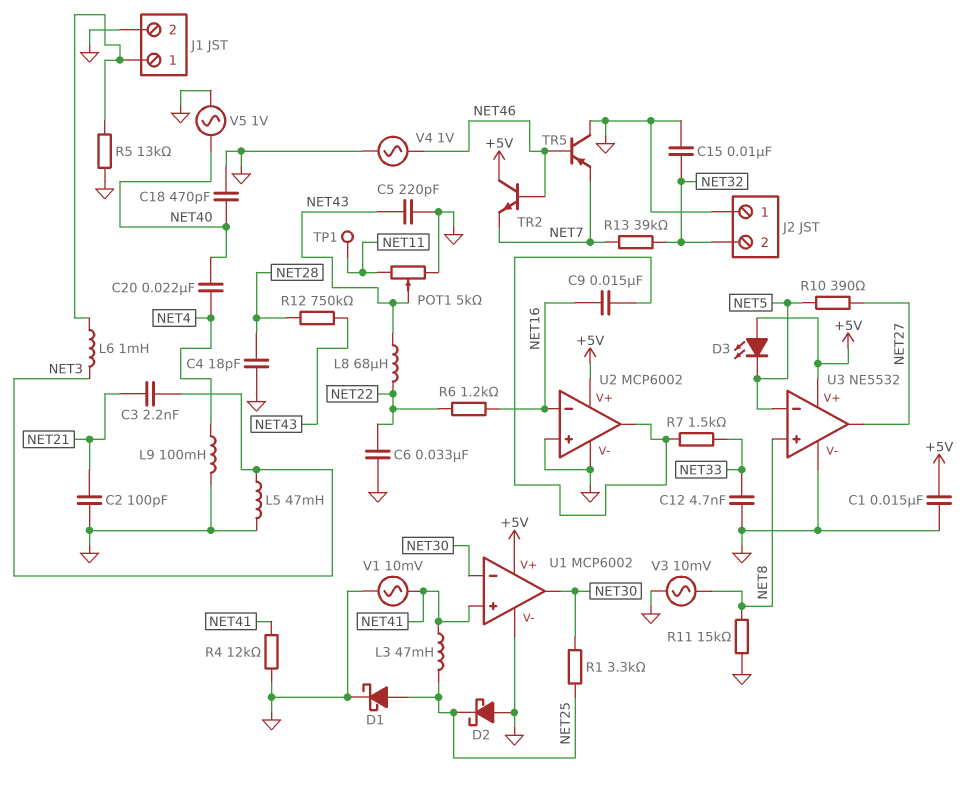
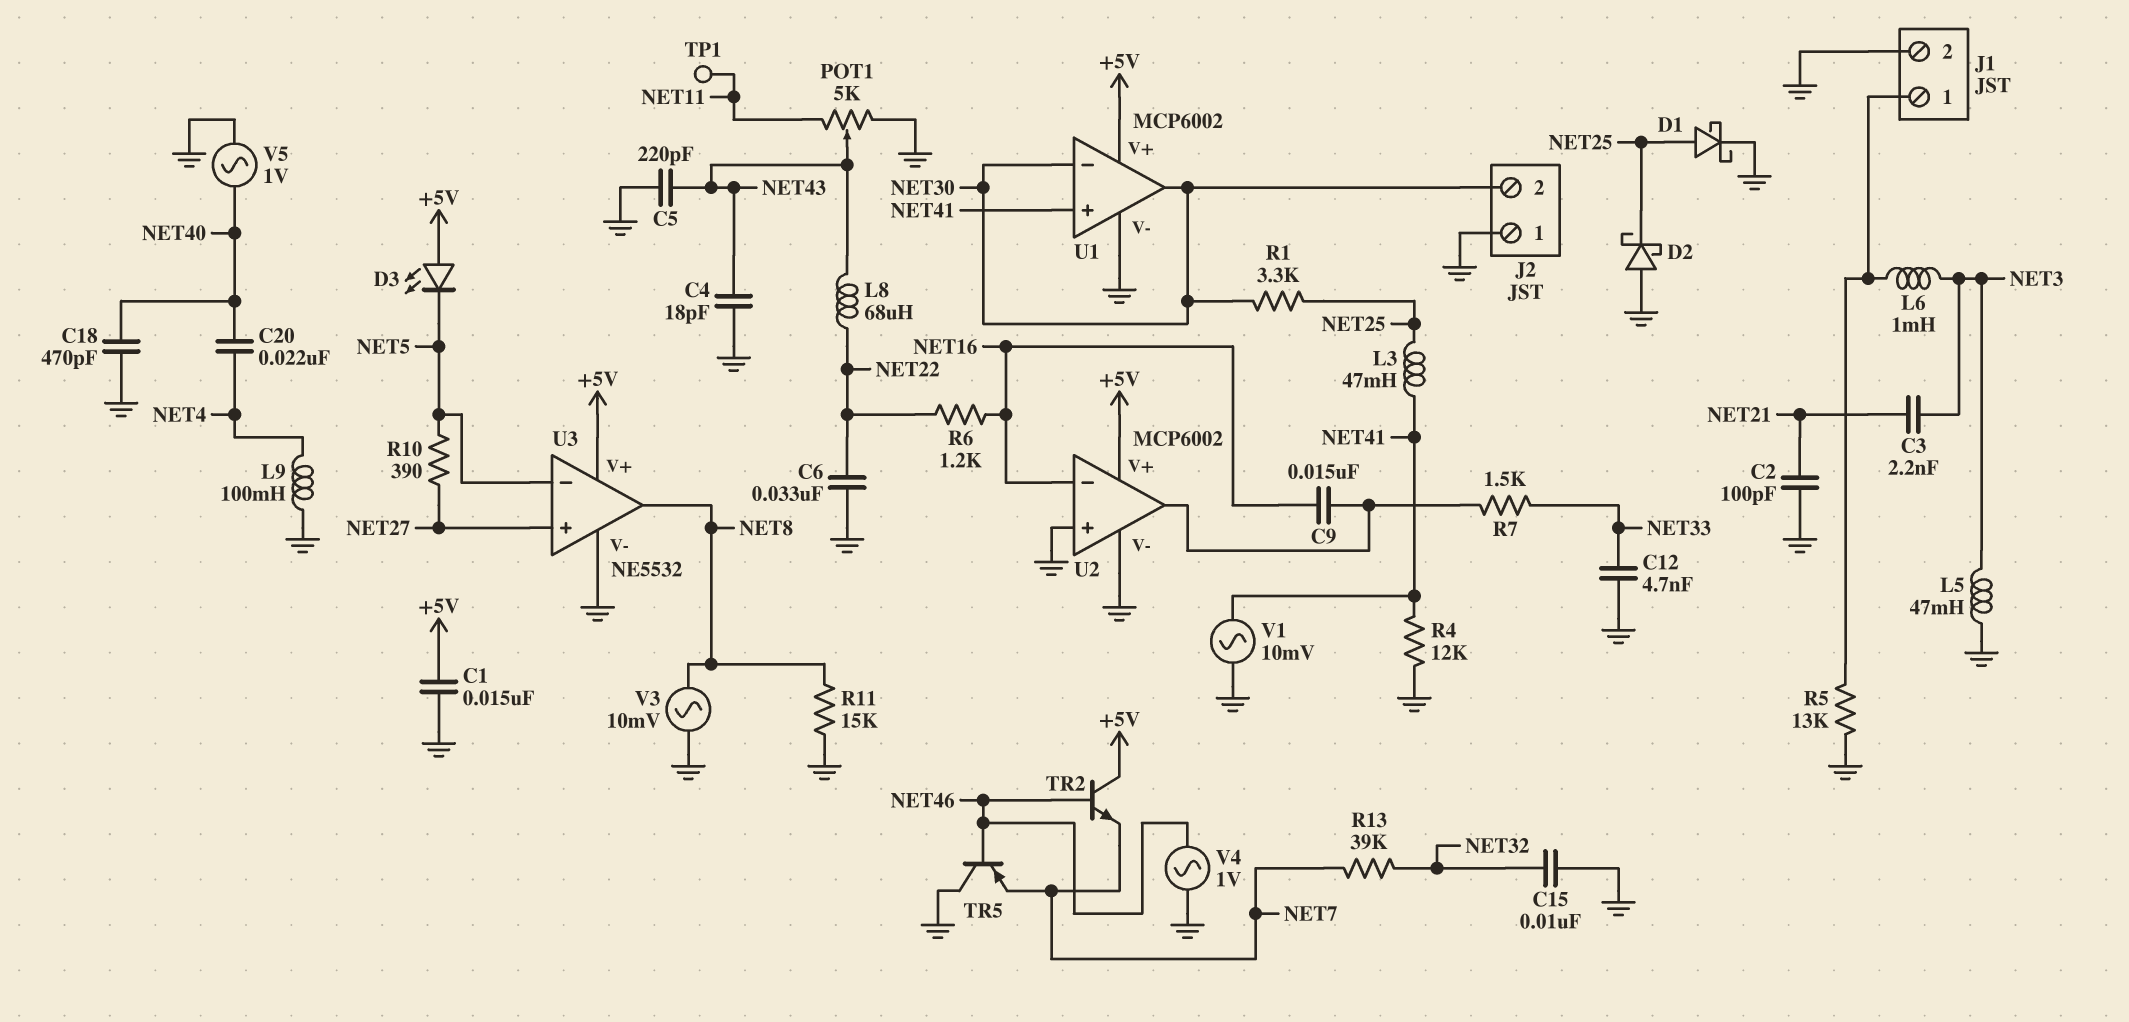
C4: 18pF (GND, NET28) -> 18pF (GND, NET43)
J2 pin 2: NET32 -> NET30
R12: 750k (NET28, NET43) -> none
U3 pin in+: NET8 -> NET27
U3 pin out: NET27 -> NET8

